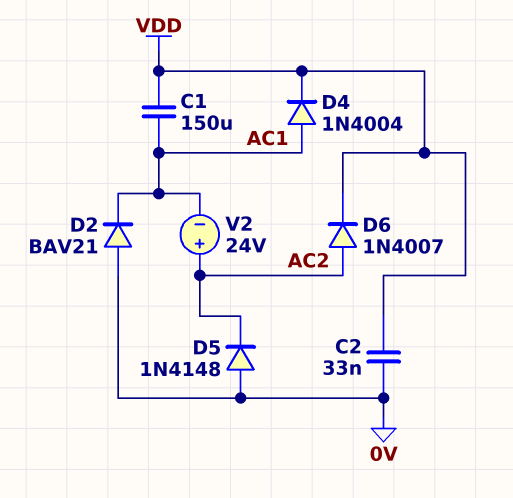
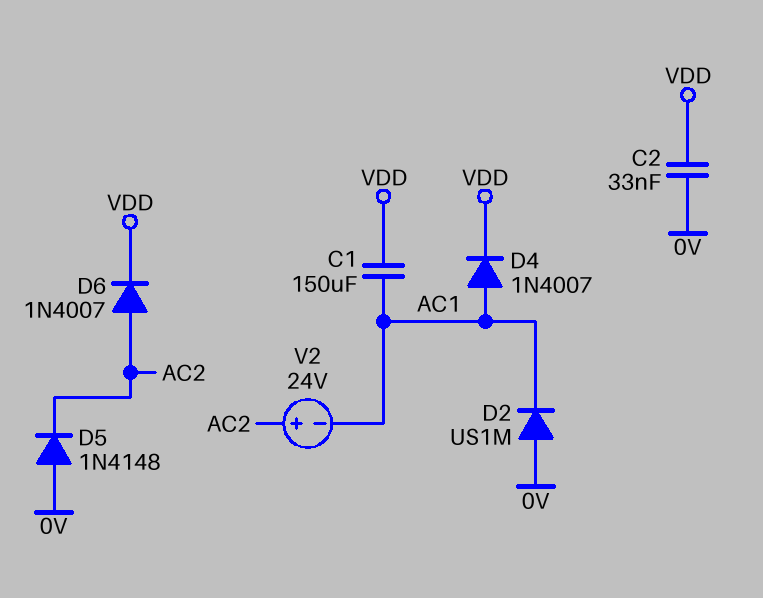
D2: diode BAV21 (A 0V, K AC1) -> diode US1M (A 0V, K AC1)
D4: diode 1N4004 (A AC1, K VDD) -> diode 1N4007 (A AC1, K VDD)

